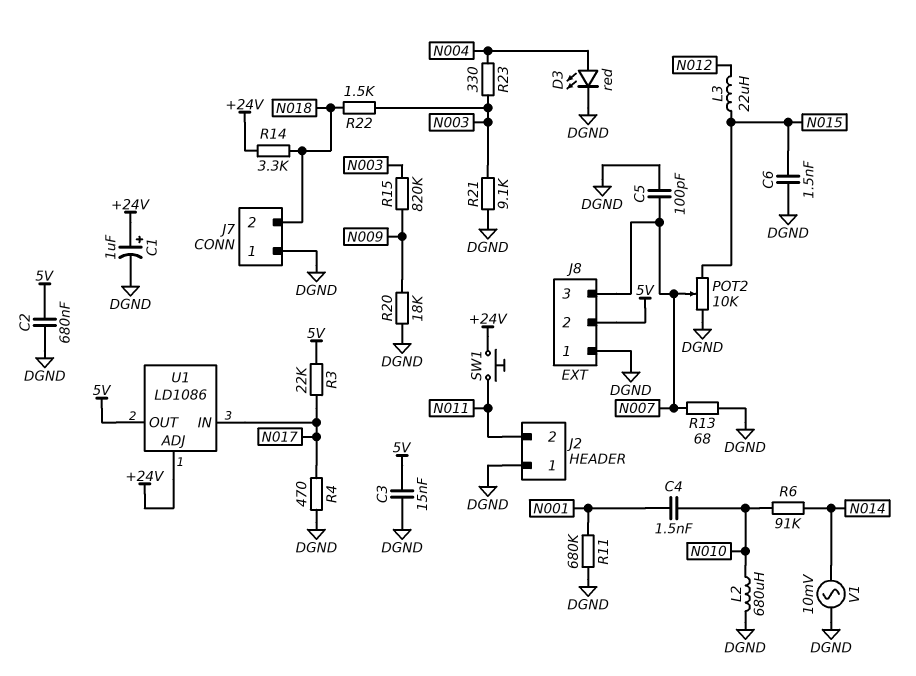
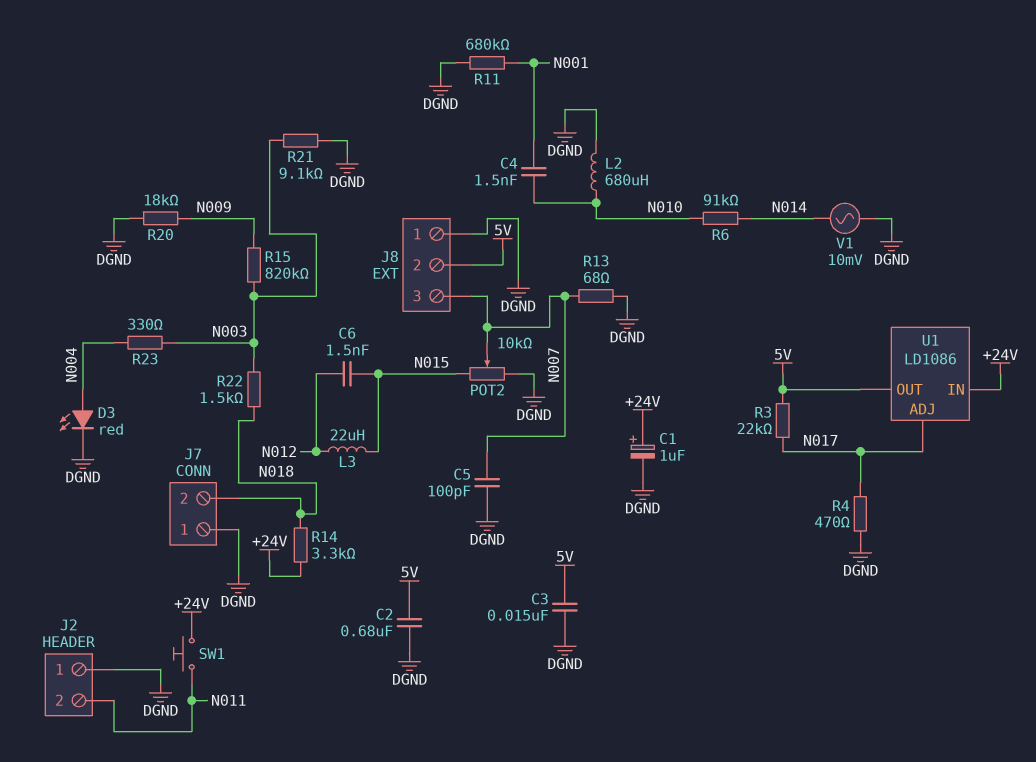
C6: 1.5nF (DGND, N015) -> 1.5nF (N012, N015)
U1 pin ADJ: +24V -> N017
U1 pin IN: N017 -> +24V

